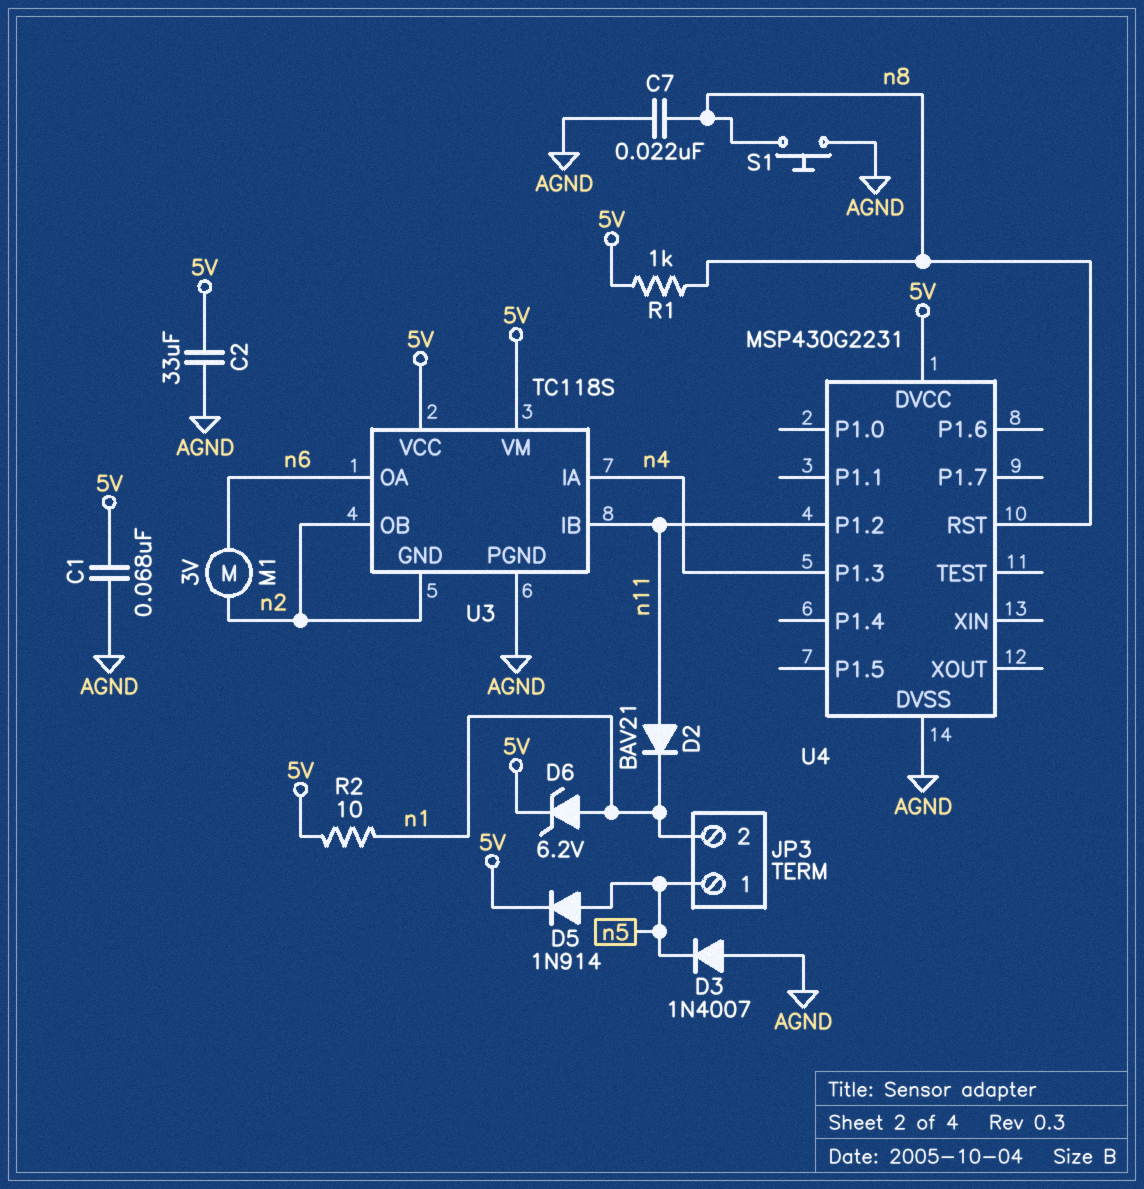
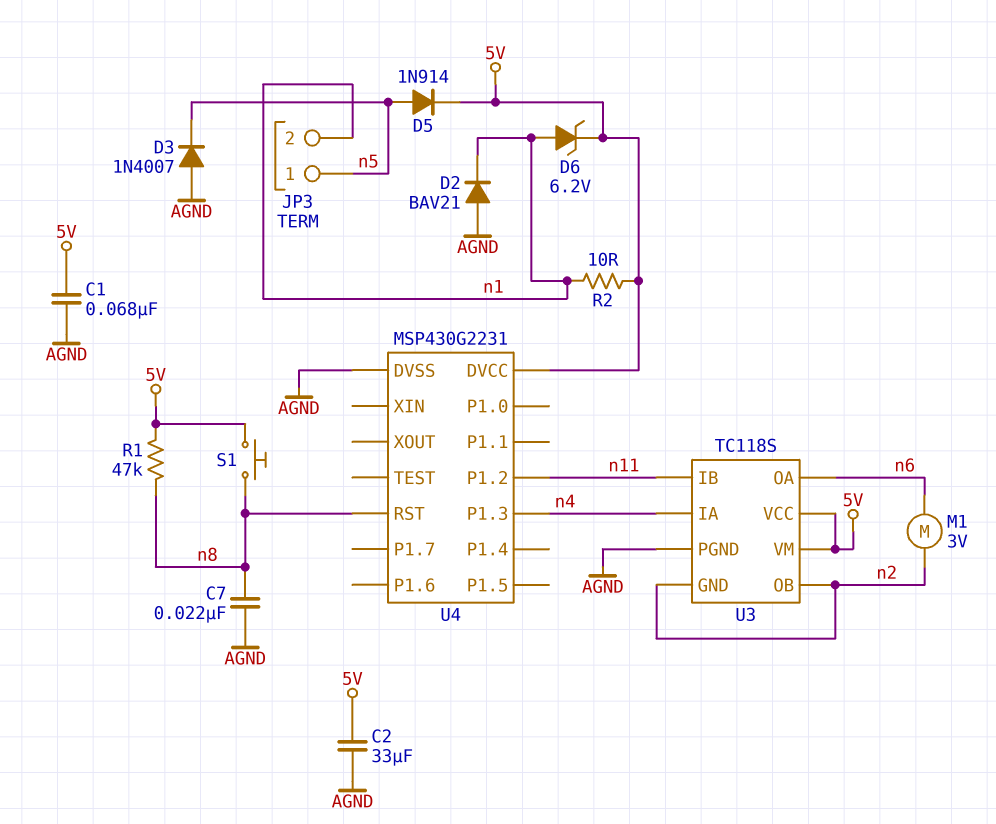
D2: diode BAV21 (A n11, K n1) -> diode BAV21 (A AGND, K n1)
R1: 1k (5V, n8) -> 47k (5V, n8)
S1: button (AGND, n8) -> button (5V, n8)

